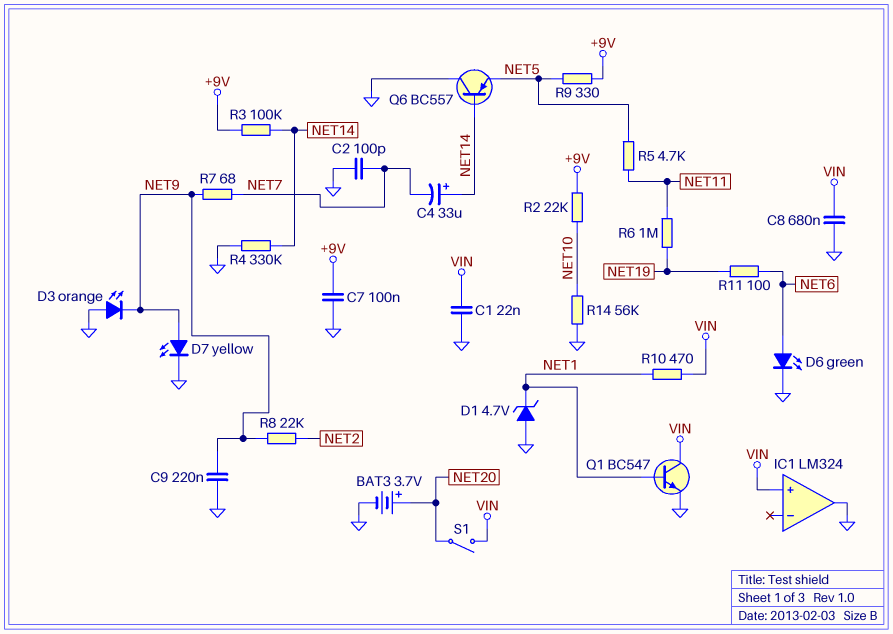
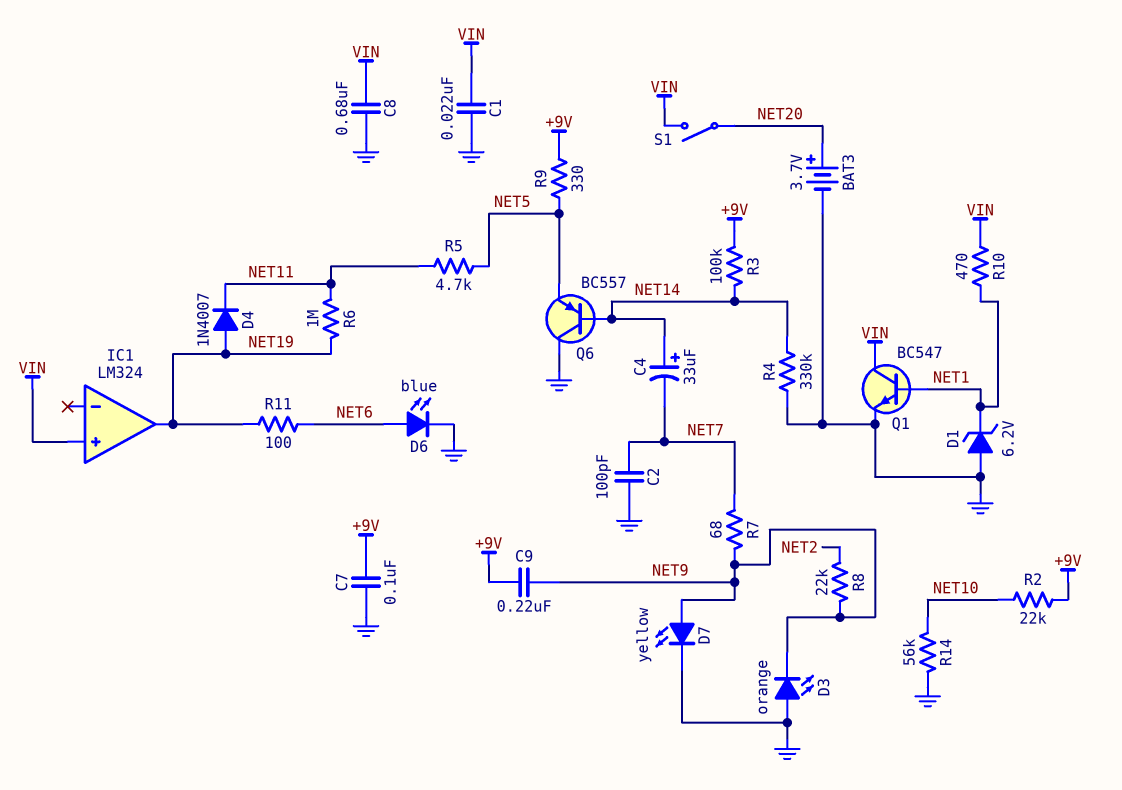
C9: 220nF (GND, NET9) -> 220nF (+9V, NET9)
D1: zener 4.7V (A GND, K NET1) -> zener 6.2V (A GND, K NET1)
D4: none -> diode 1N4007 (A NET19, K NET11)
D6: LED green (A NET6, K GND) -> LED blue (A NET6, K GND)
IC1 pin out: GND -> NET19

